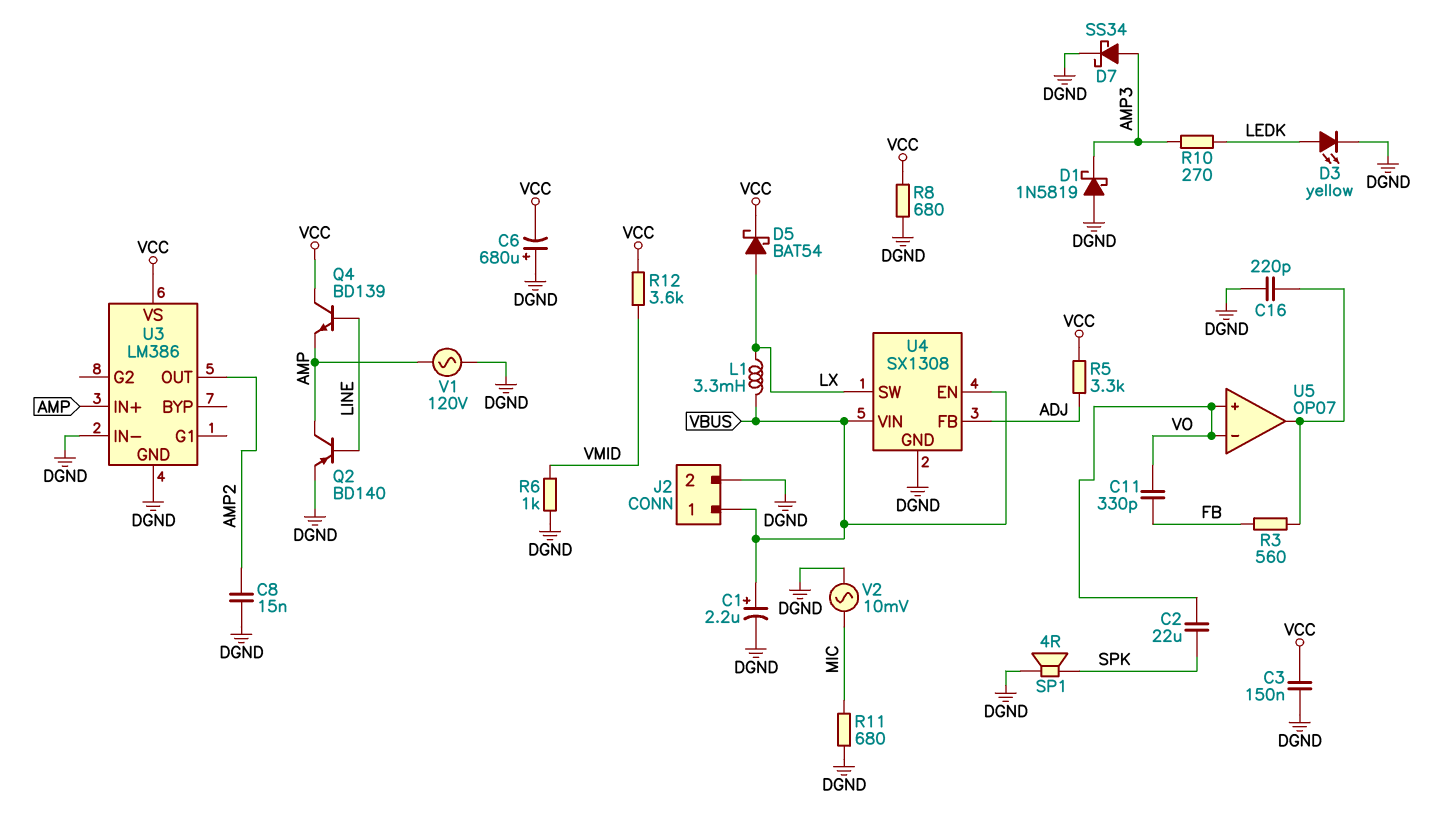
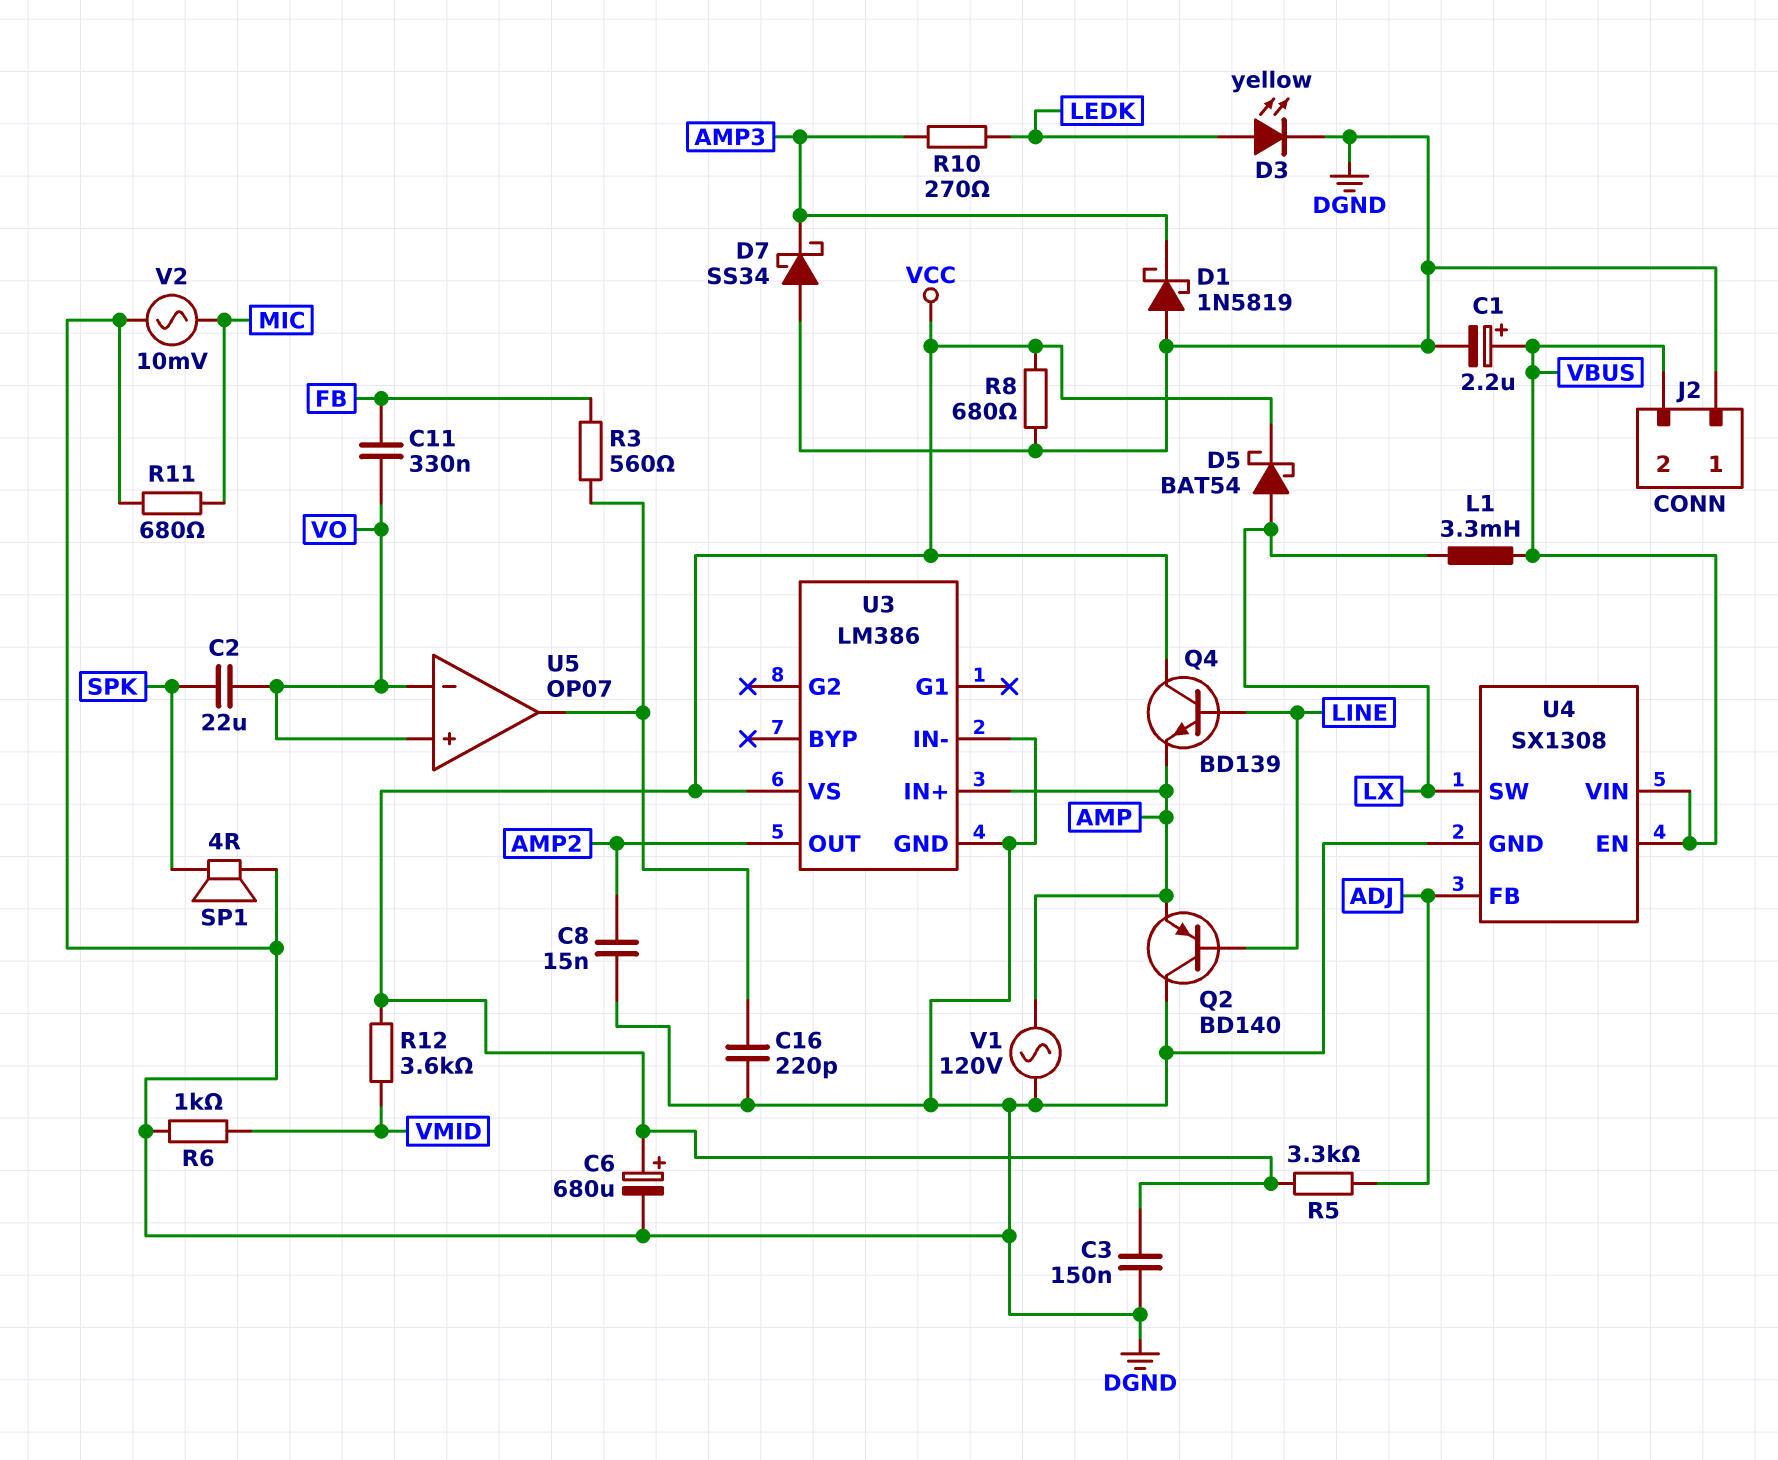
C6: 680uF (plus DGND, minus VCC) -> 680uF (plus VCC, minus DGND)
C11: 330pF (FB, VO) -> 330nF (FB, VO)
D7: schottky SS34 (A AMP3, K DGND) -> schottky SS34 (A DGND, K AMP3)
J2 pin 1: VBUS -> DGND
J2 pin 2: DGND -> VBUS
Q2: PNP BD140 (B LINE, C AMP, E DGND) -> PNP BD140 (B LINE, C DGND, E AMP)

